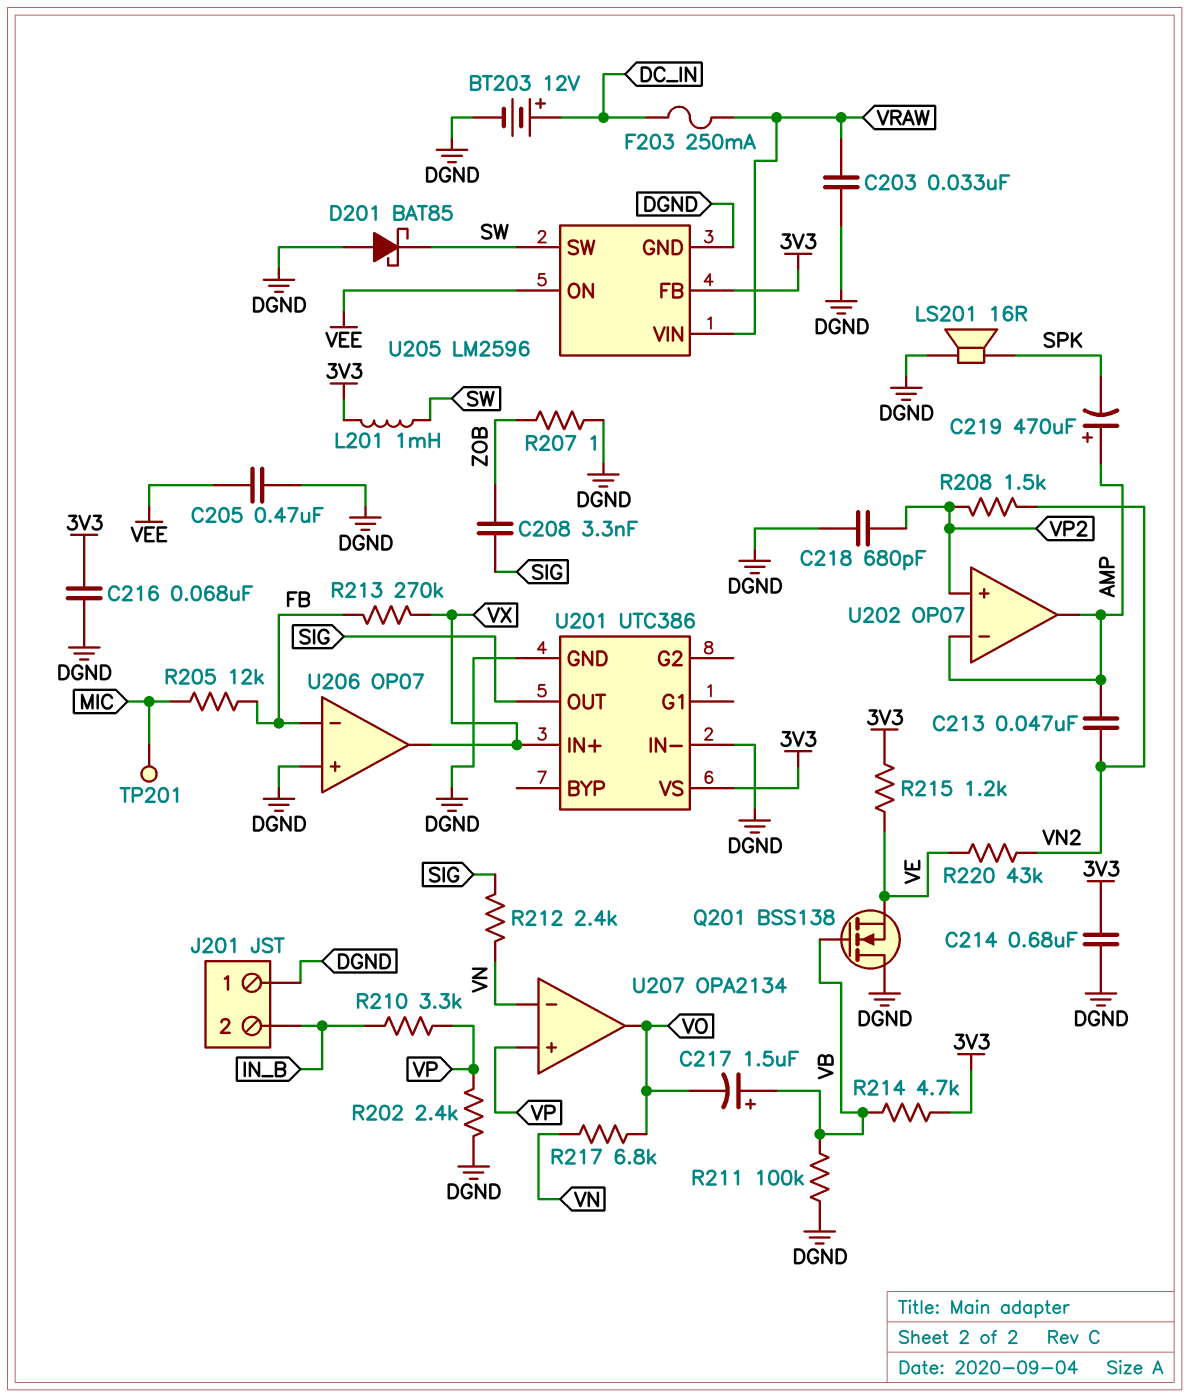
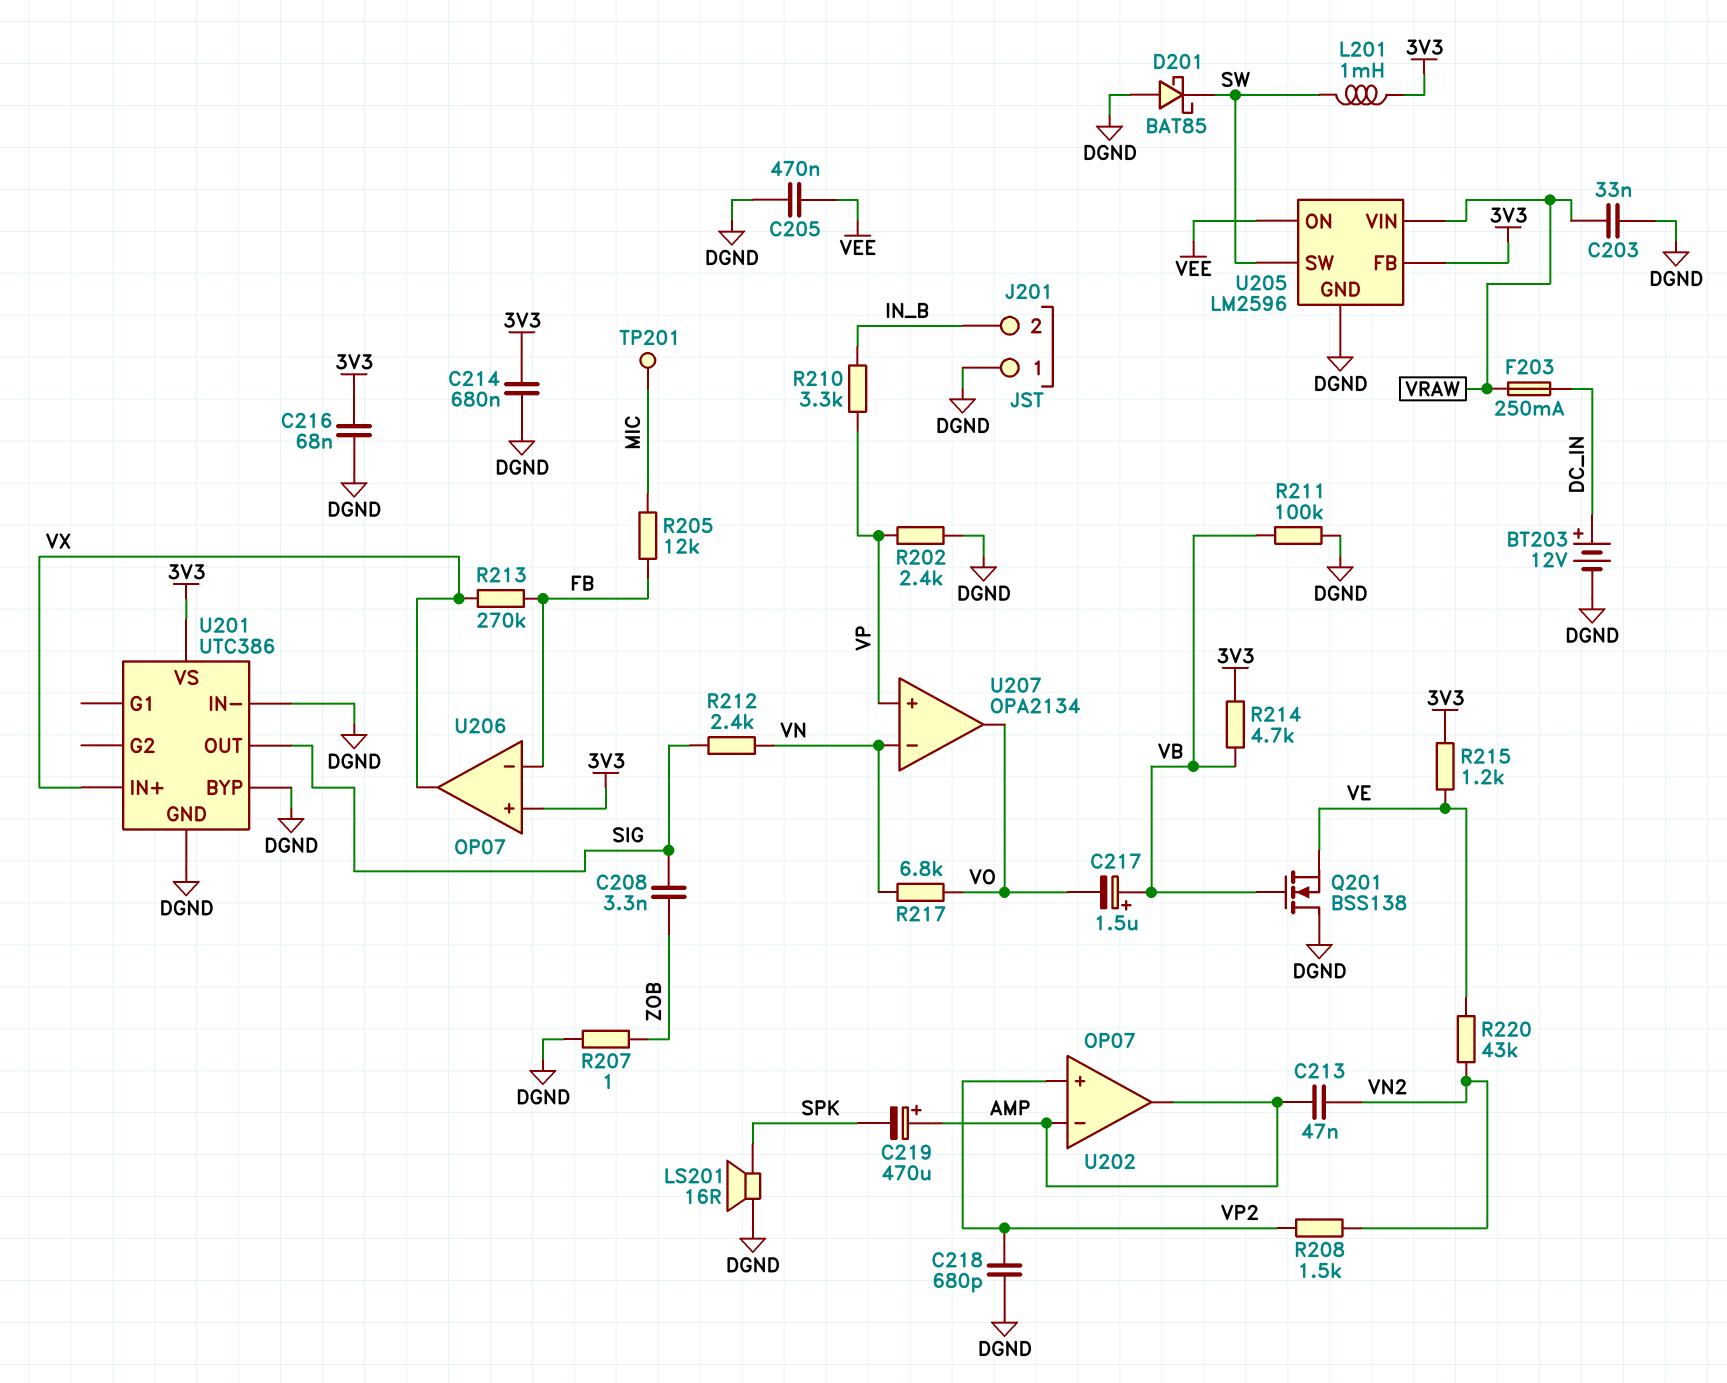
U201 pin BYP: none -> DGND
U206 pin in+: DGND -> 3V3

